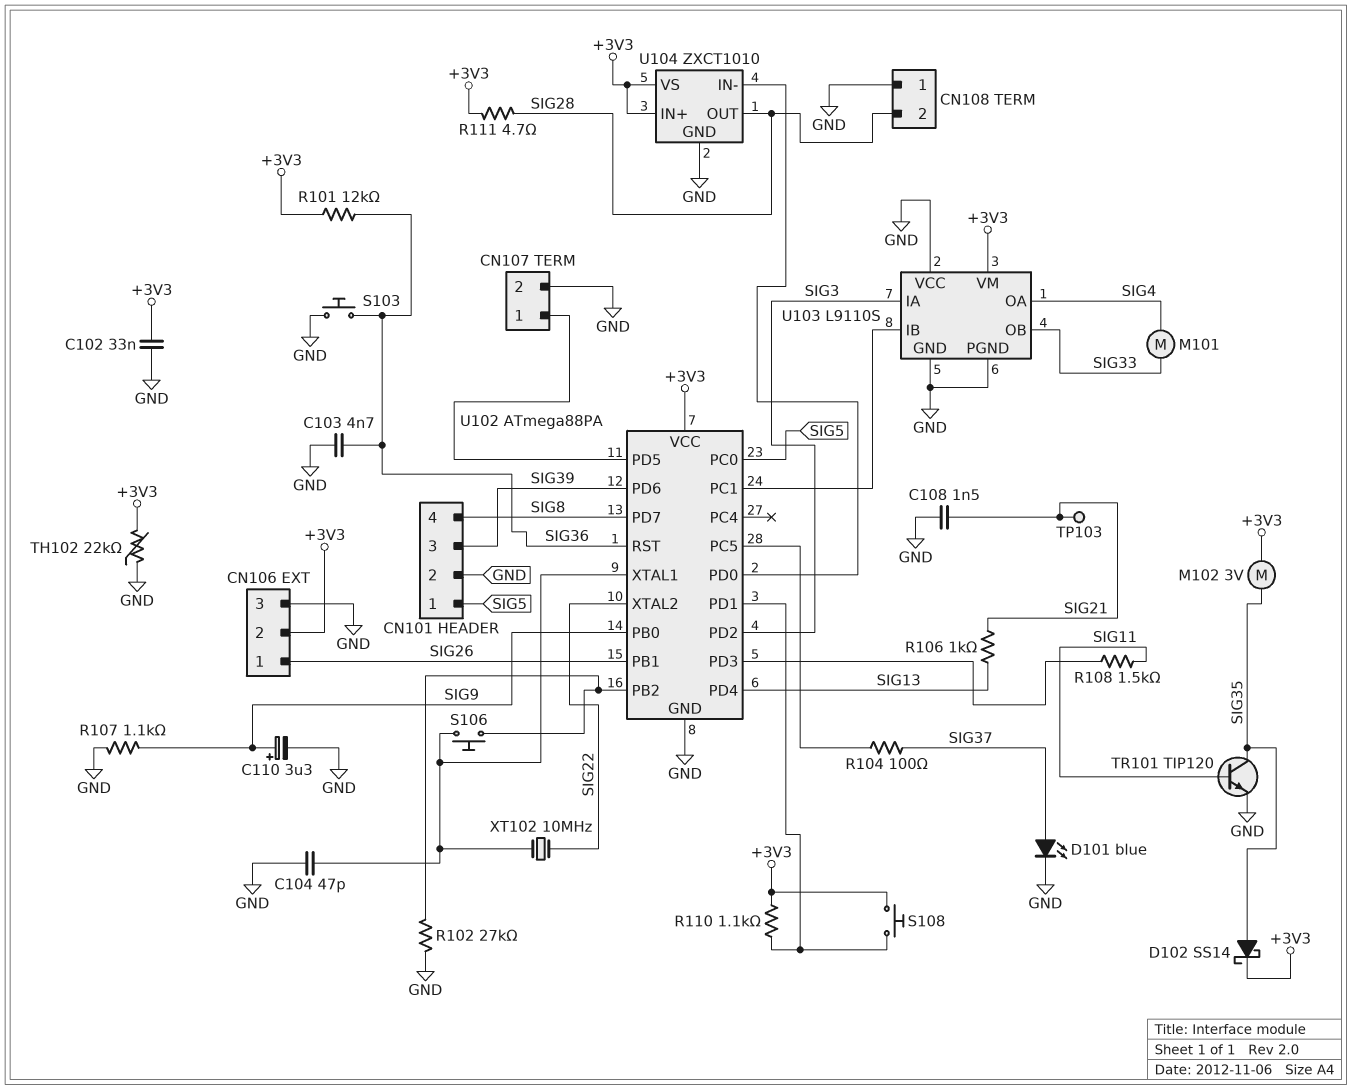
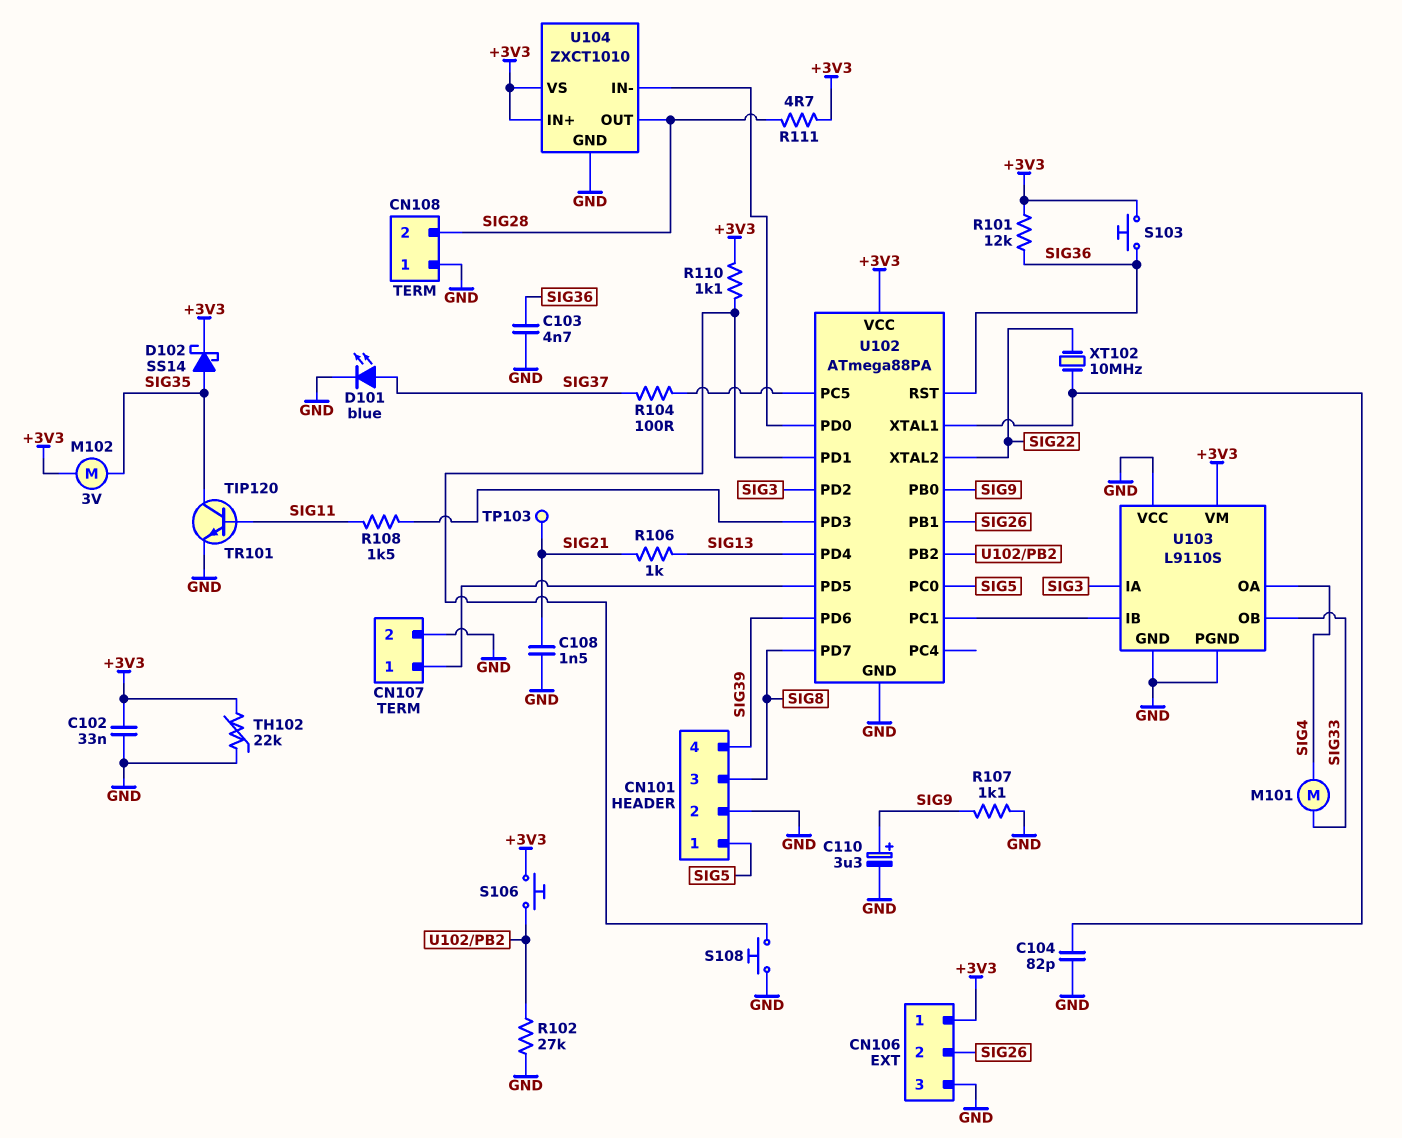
C104: 47pF (GND, U102/XTAL1) -> 82pF (GND, U102/XTAL1)
CN101 pin 3: SIG39 -> SIG8
CN101 pin 4: SIG8 -> SIG39
CN106 pin 1: SIG26 -> +3V3
CN106 pin 2: +3V3 -> SIG26
S103: button (GND, SIG36) -> button (+3V3, SIG36)
S106: button (U102/PB2, U102/XTAL1) -> button (+3V3, U102/PB2)
S108: button (+3V3, U102/PD1) -> button (GND, U102/PD1)

